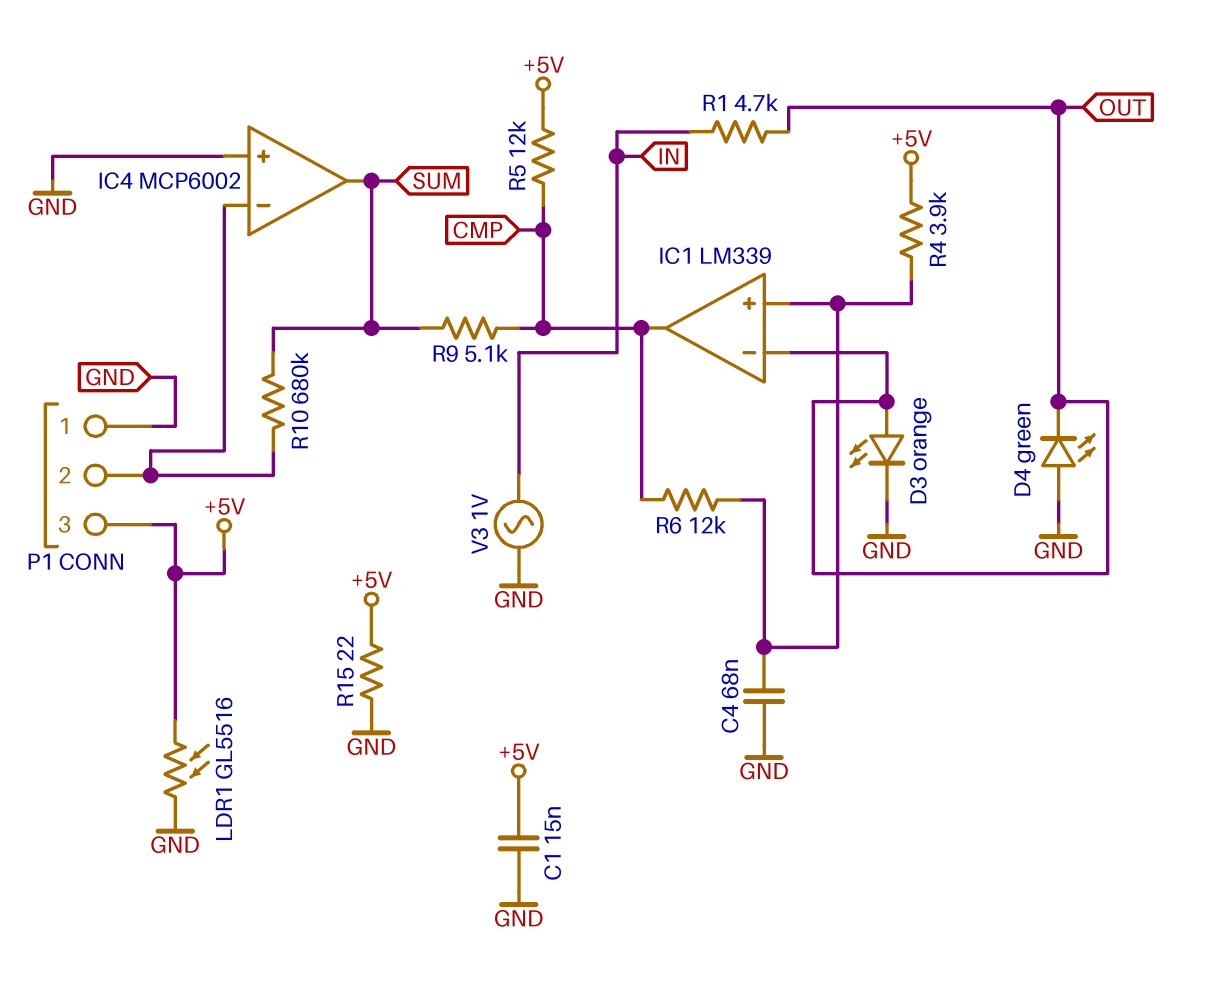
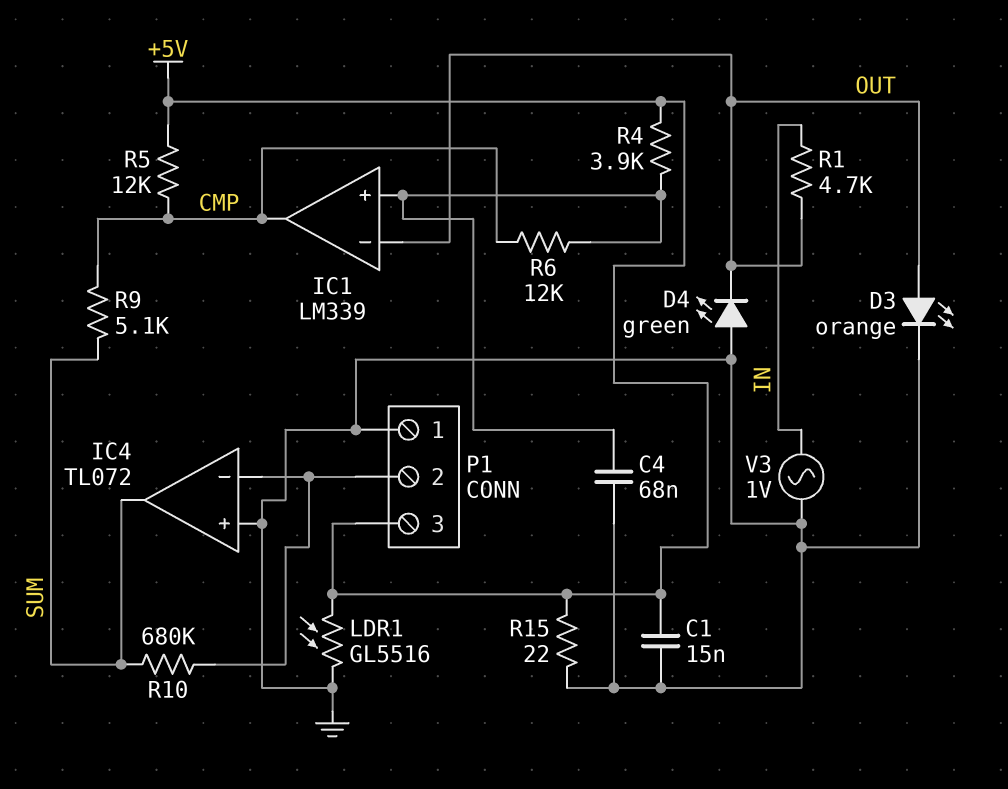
IC4: MCP6002 -> TL072

